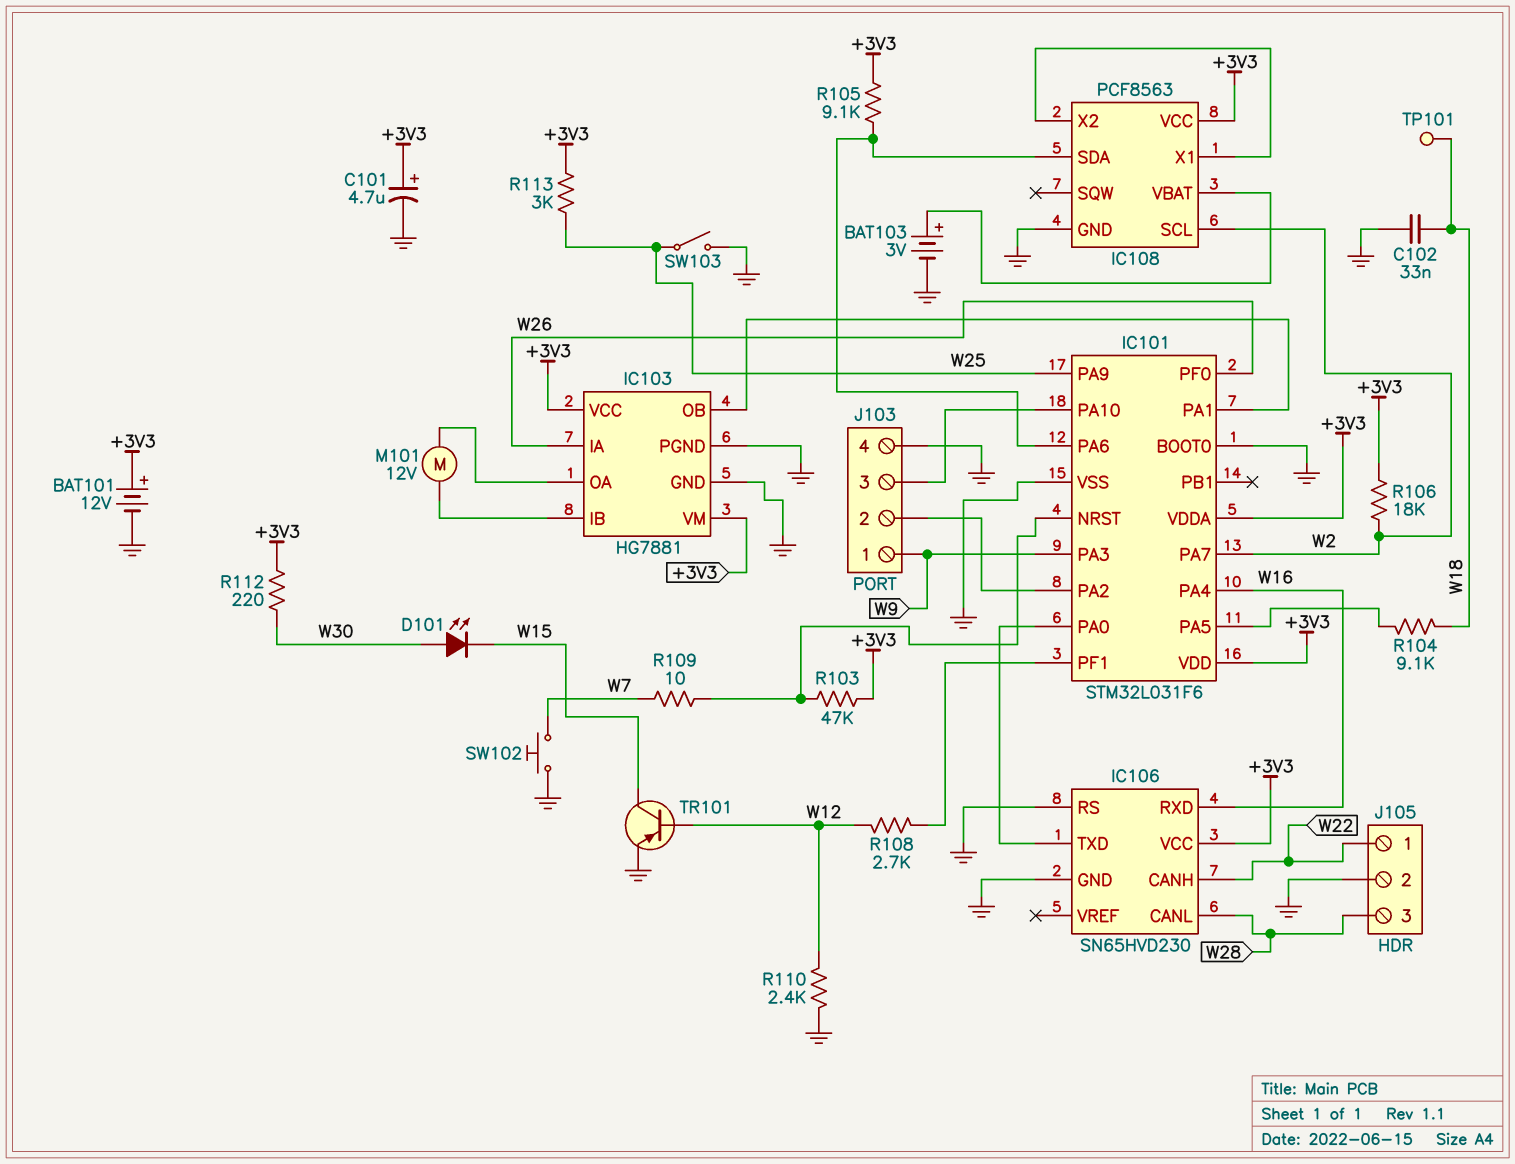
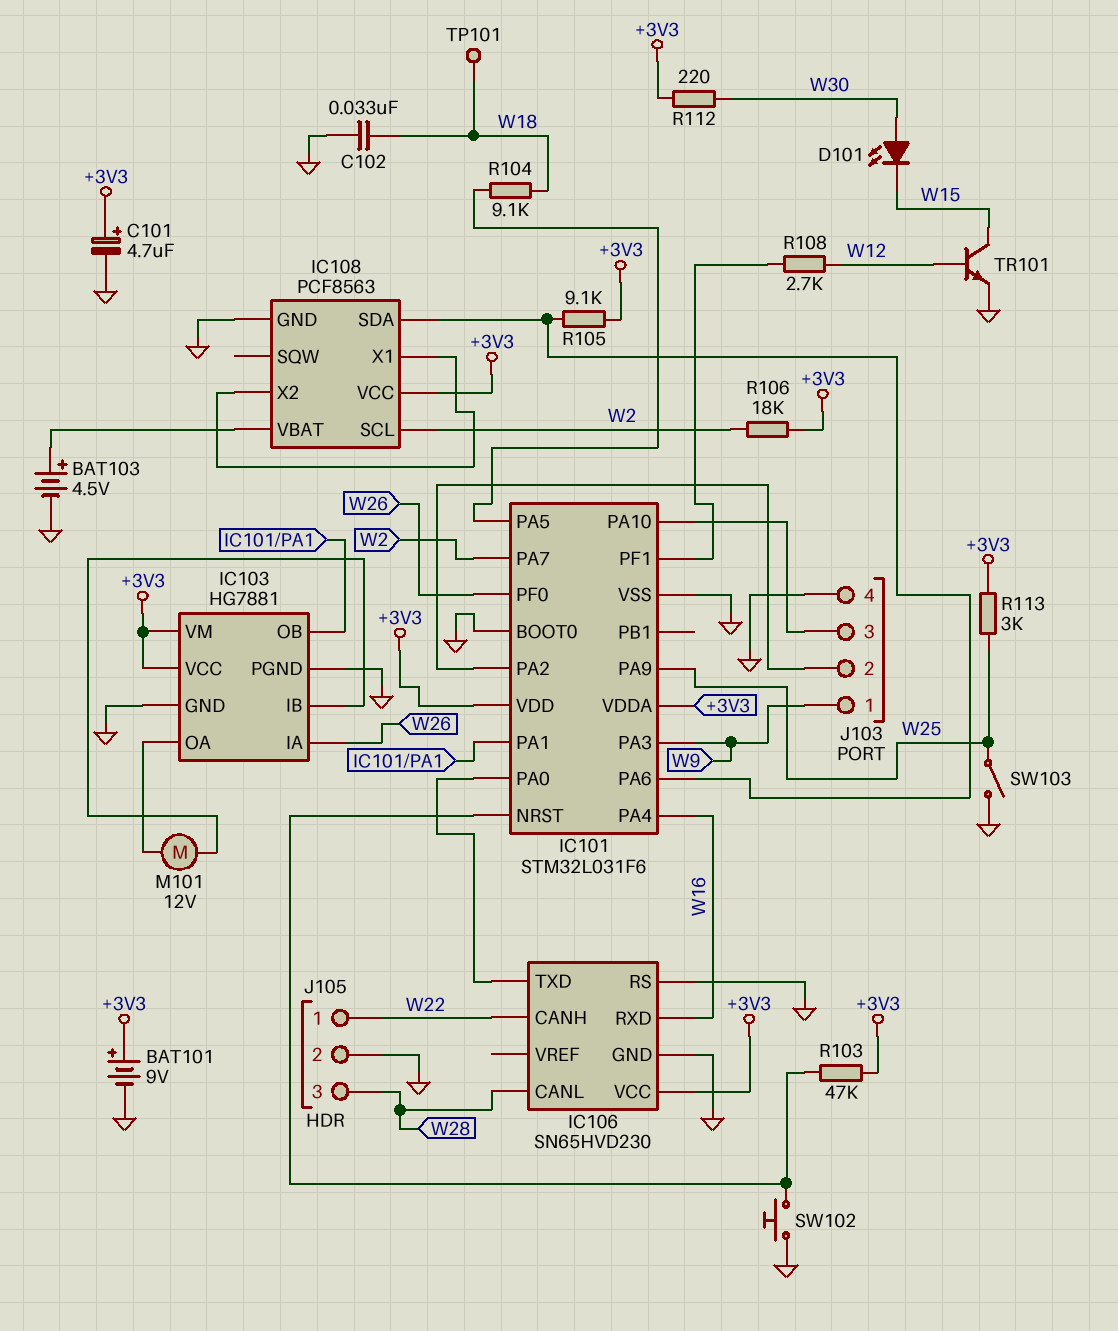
BAT101: 12V (plus +3V3, minus GND) -> 9V (plus +3V3, minus GND)
BAT103: 3V (plus IC108/VBAT, minus GND) -> 4.5V (plus IC108/VBAT, minus GND)
R109: 10 (IC101/NRST, W7) -> none
R110: 2.4k (GND, W12) -> none
SW102: button (GND, W7) -> button (GND, IC101/NRST)
TR101: PNP (B W12, C W15, E GND) -> NPN (B W12, C W15, E GND)

